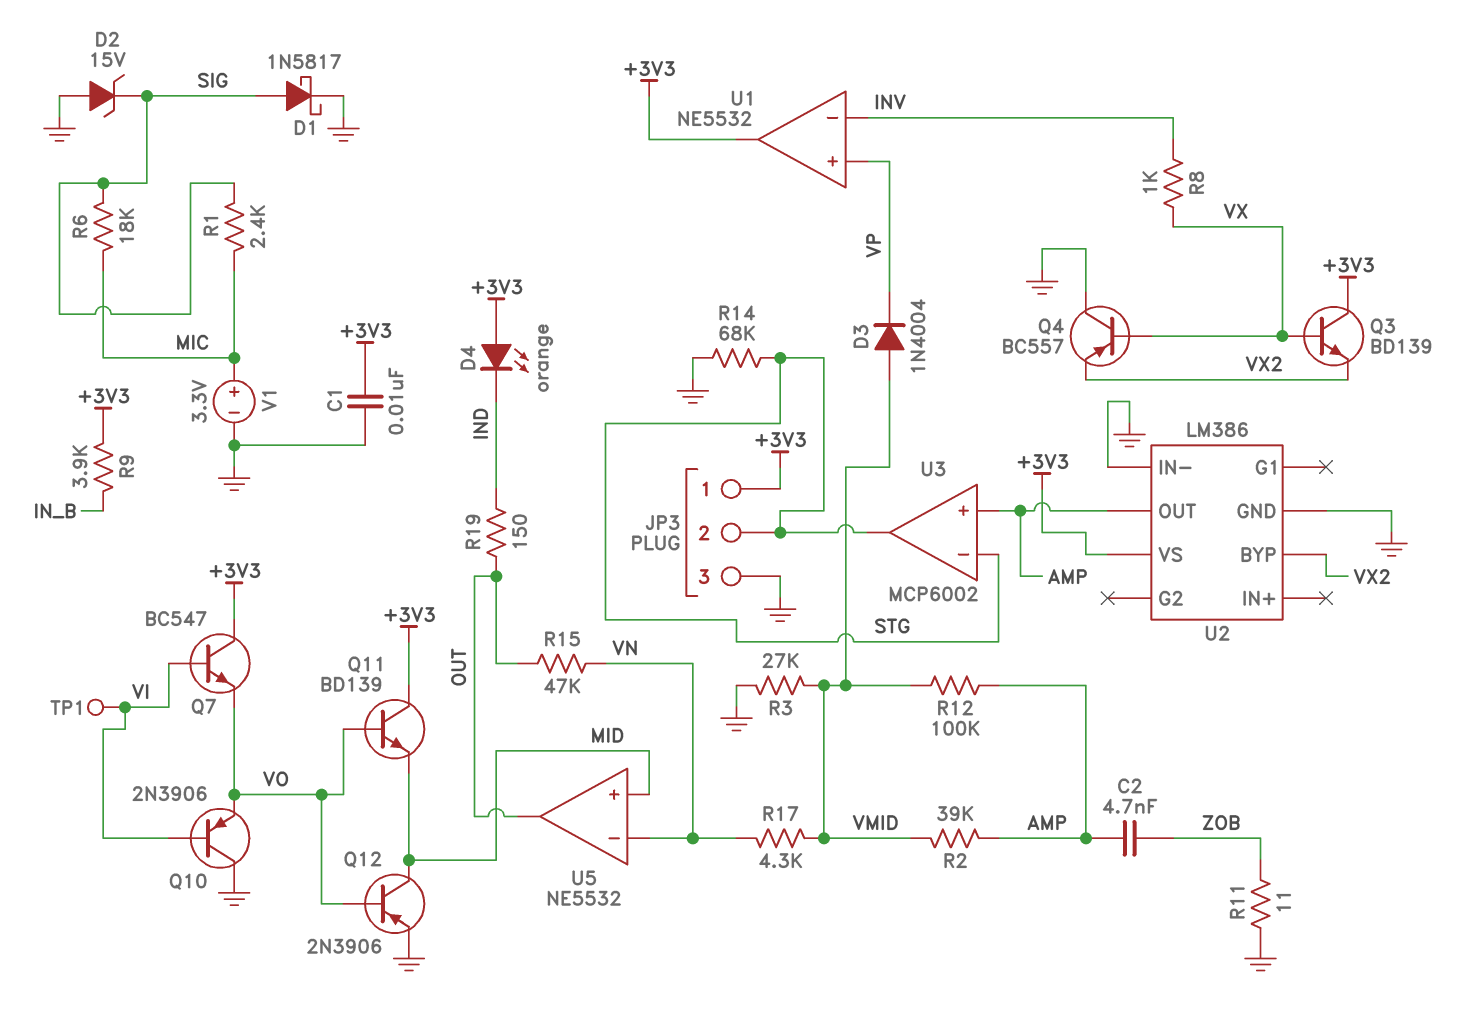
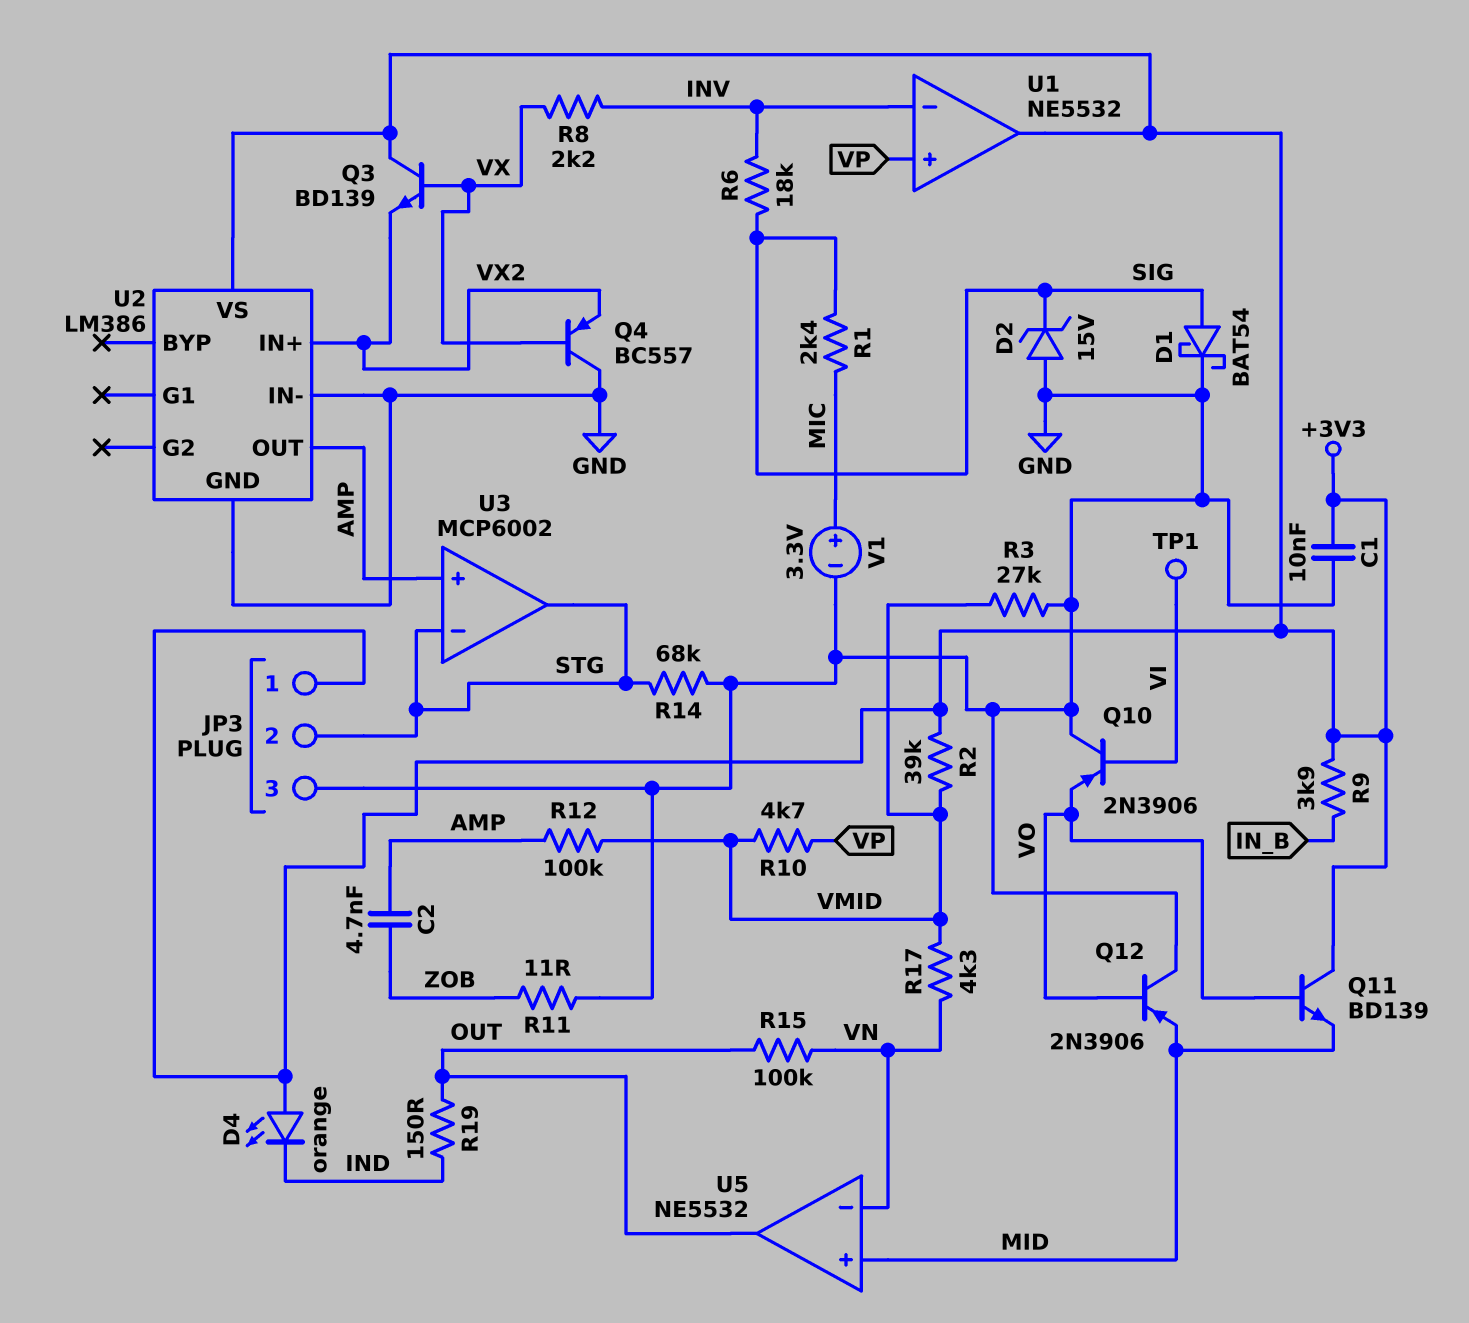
D1: schottky 1N5817 (A SIG, K GND) -> schottky BAT54 (A SIG, K GND)
D3: diode 1N4004 (A VMID, K VP) -> none
Q7: NPN BC547 (B VI, C +3V3, E VO) -> none
Q12: PNP 2N3906 (B VO, C MID, E GND) -> PNP 2N3906 (B VO, C GND, E MID)
R2: 39k (AMP, VMID) -> 39k (+3V3, VMID)
R6: 18k (MIC, SIG) -> 18k (INV, SIG)
R8: 1k (INV, VX) -> 2.2k (INV, VX)
R10: none -> 4.7k (VMID, VP)
R15: 47k (OUT, VN) -> 100k (OUT, VN)
U2 pin BYP: VX2 -> none
U2 pin IN+: none -> VX2

